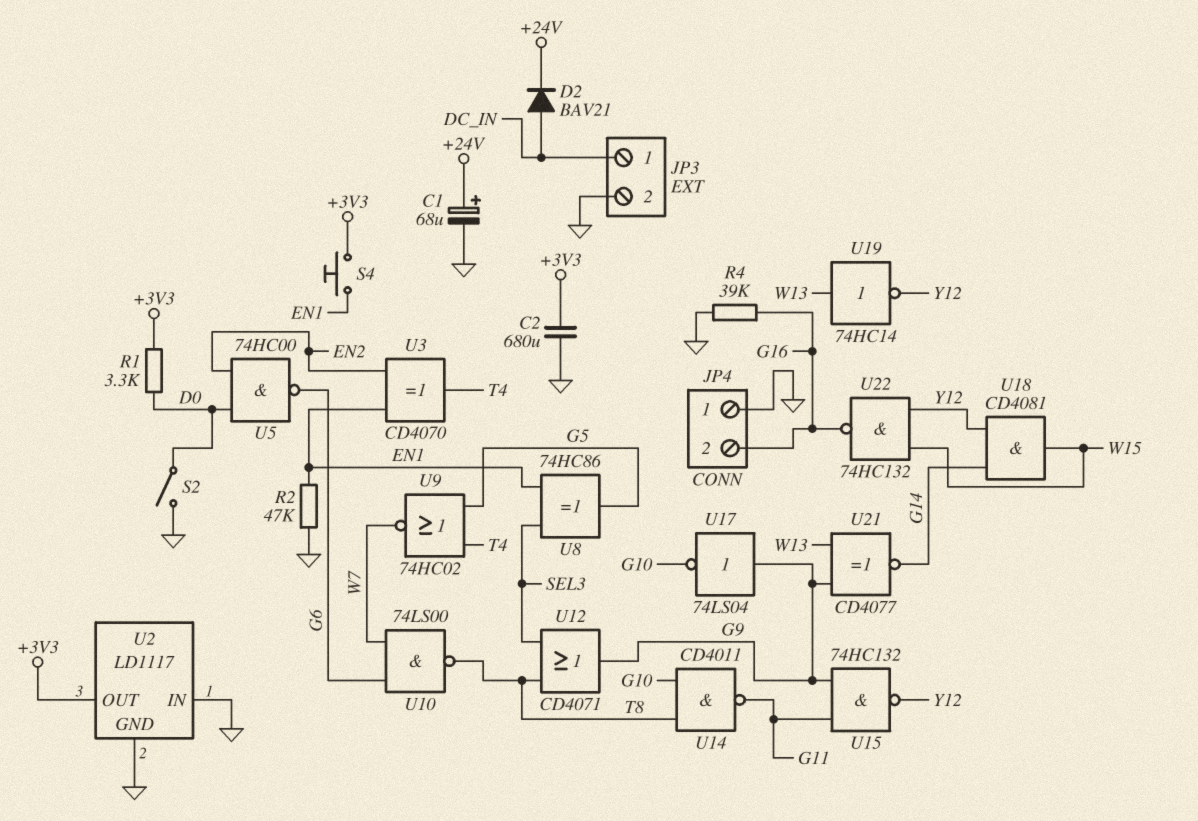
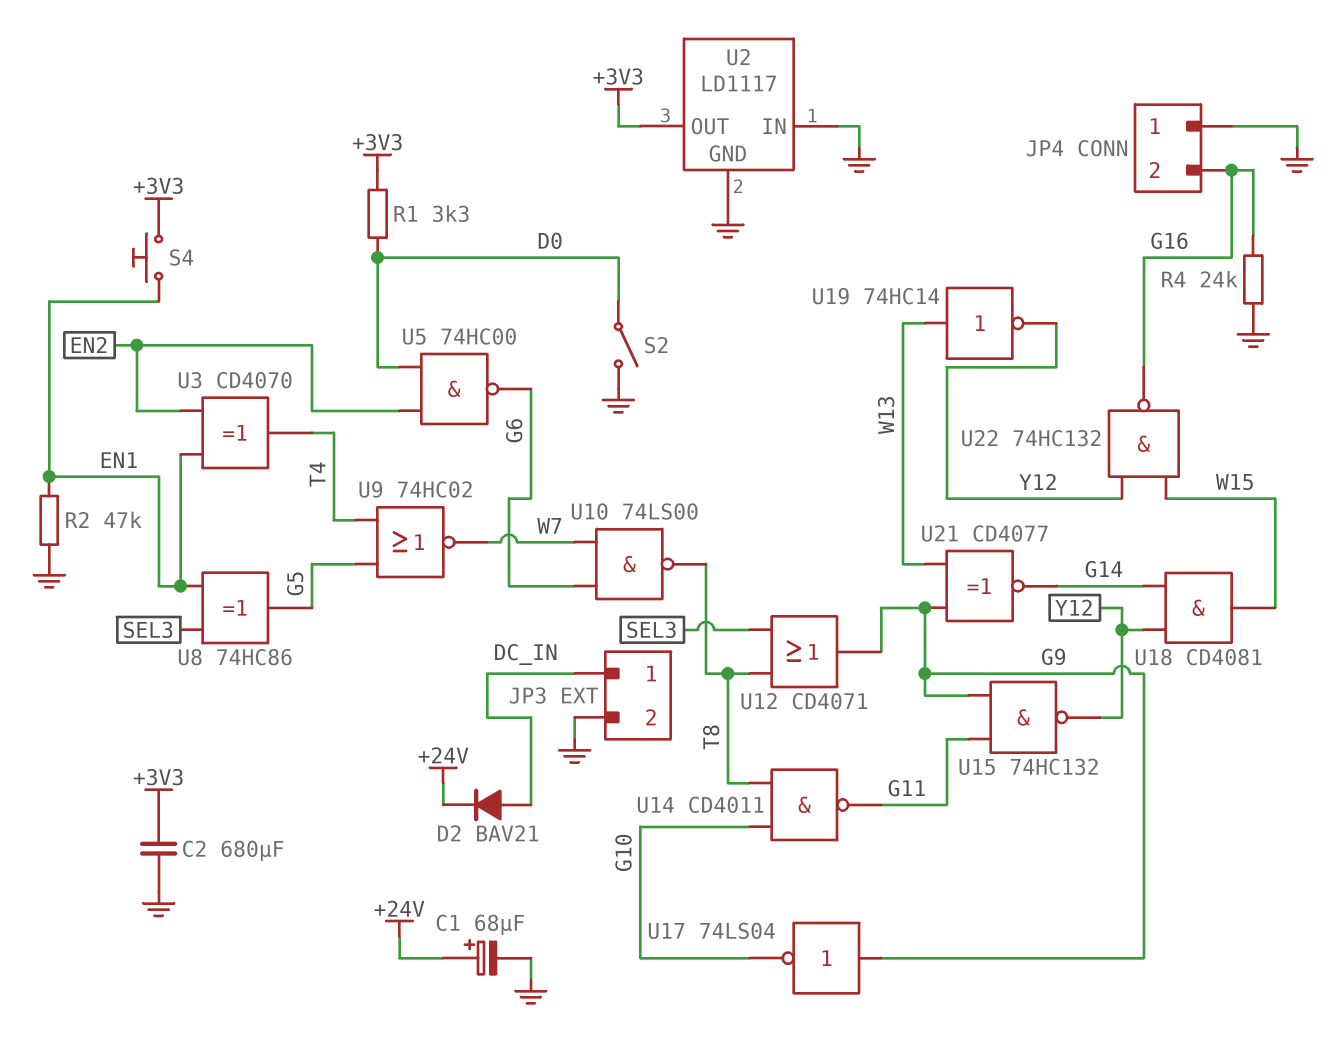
R4: 39k (G16, GND) -> 24k (G16, GND)

